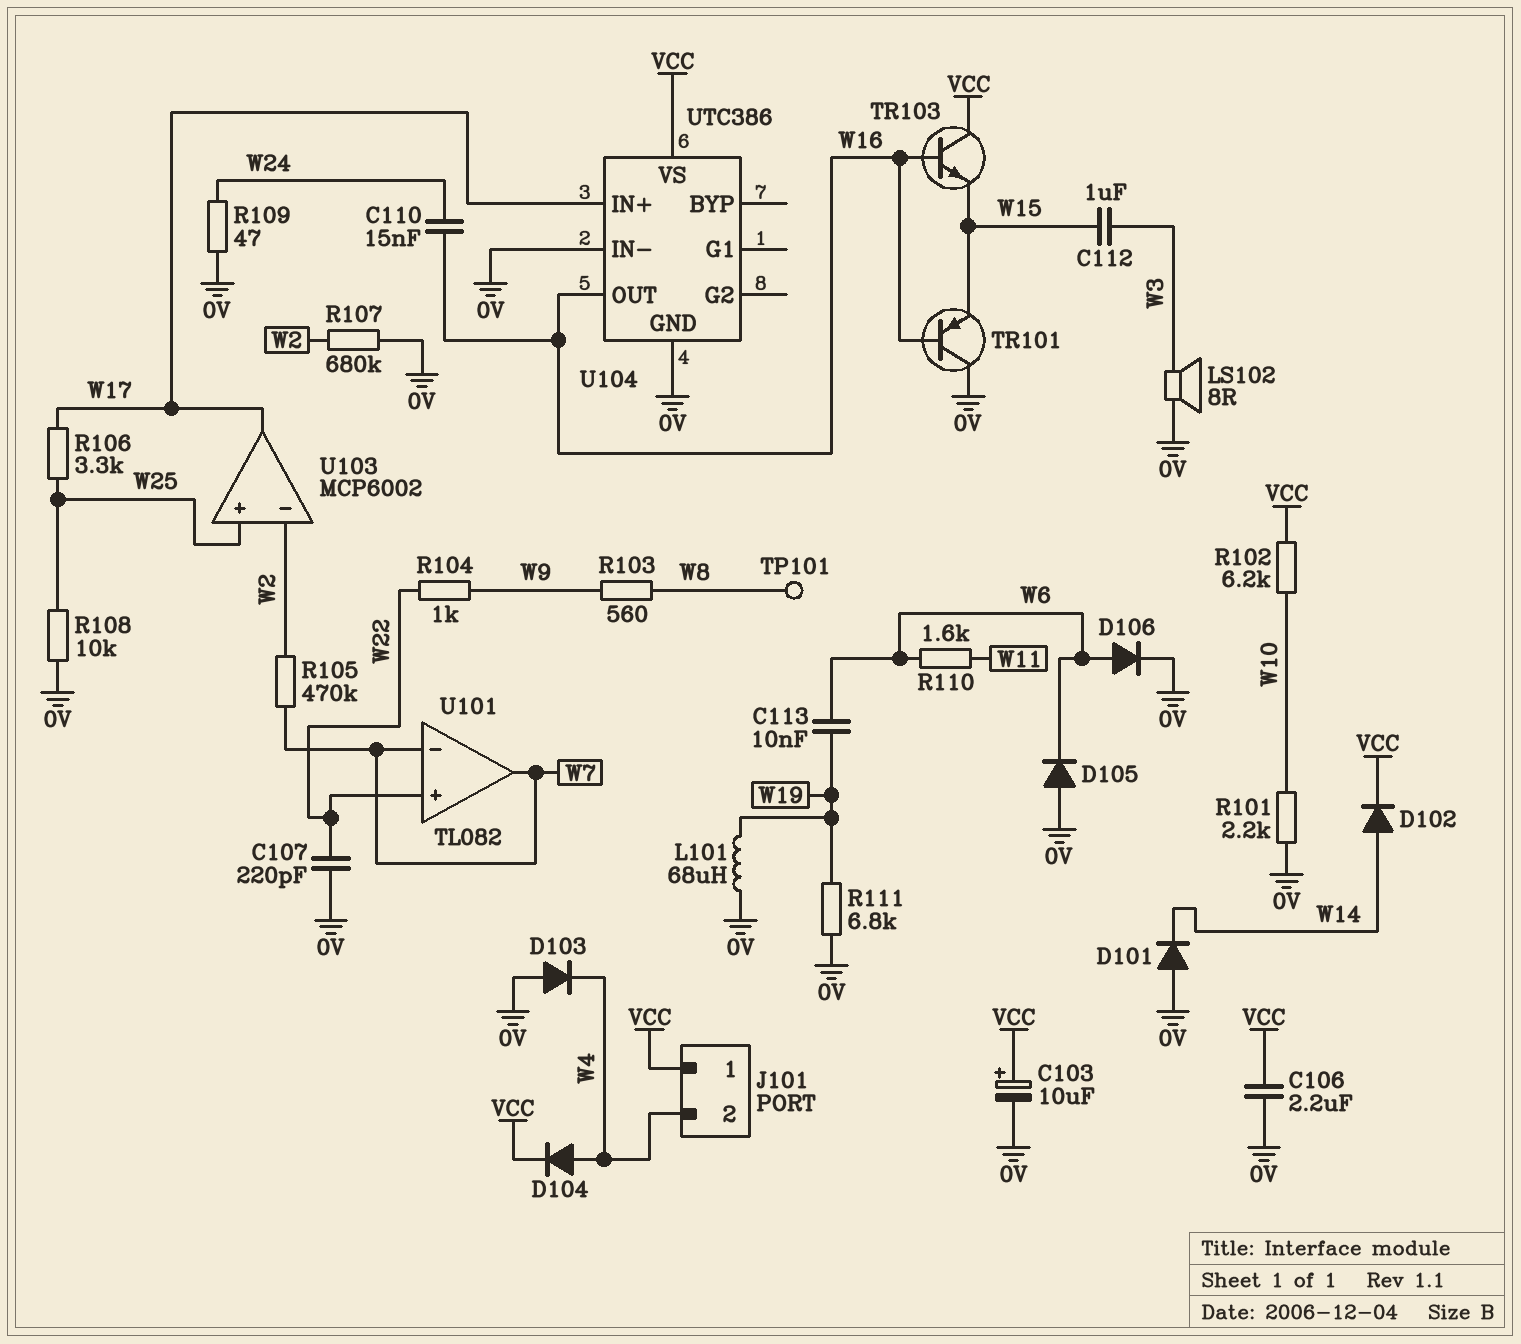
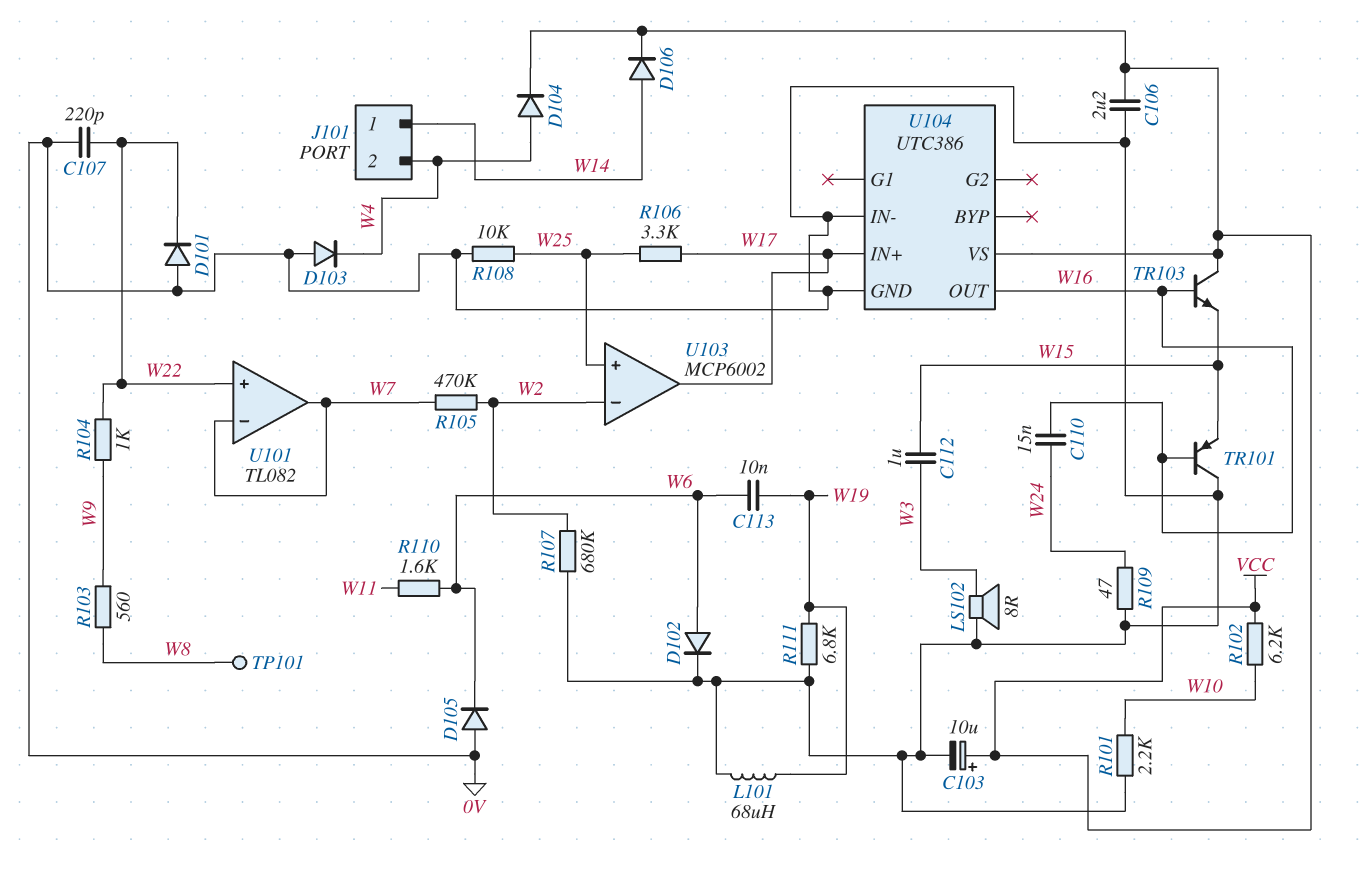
D101: diode (A 0V, K W14) -> diode (A 0V, K W22)
D102: diode (A W14, K VCC) -> diode (A W6, K 0V)
D106: diode (A W6, K 0V) -> diode (A W14, K VCC)
J101 pin 1: VCC -> W14

